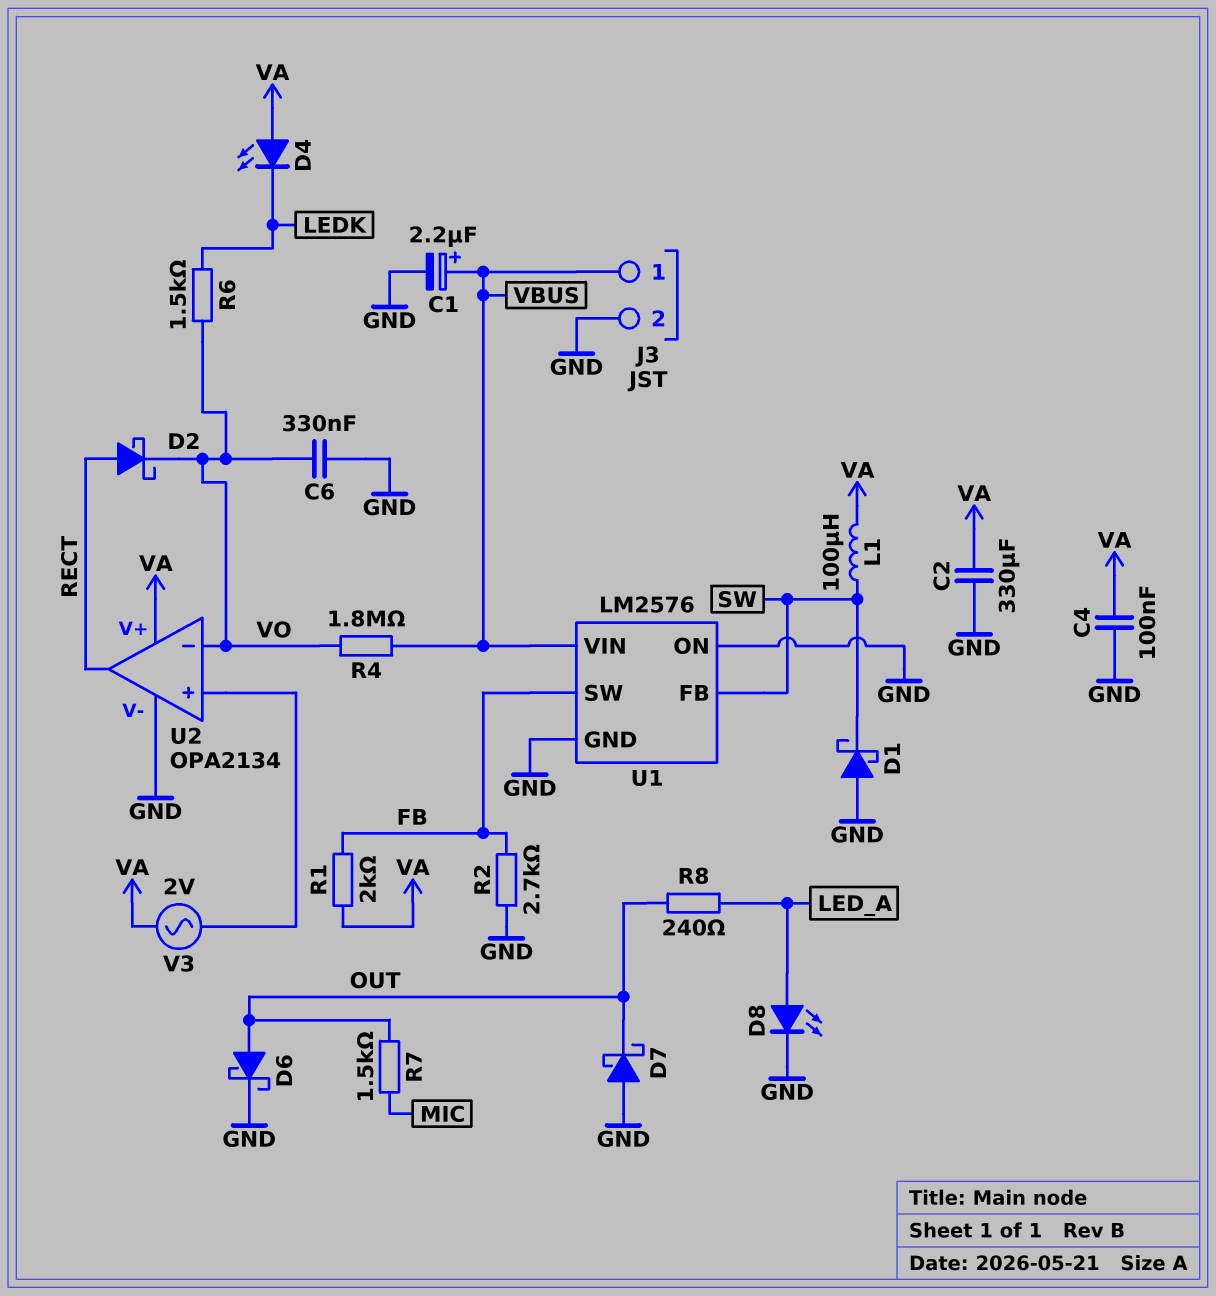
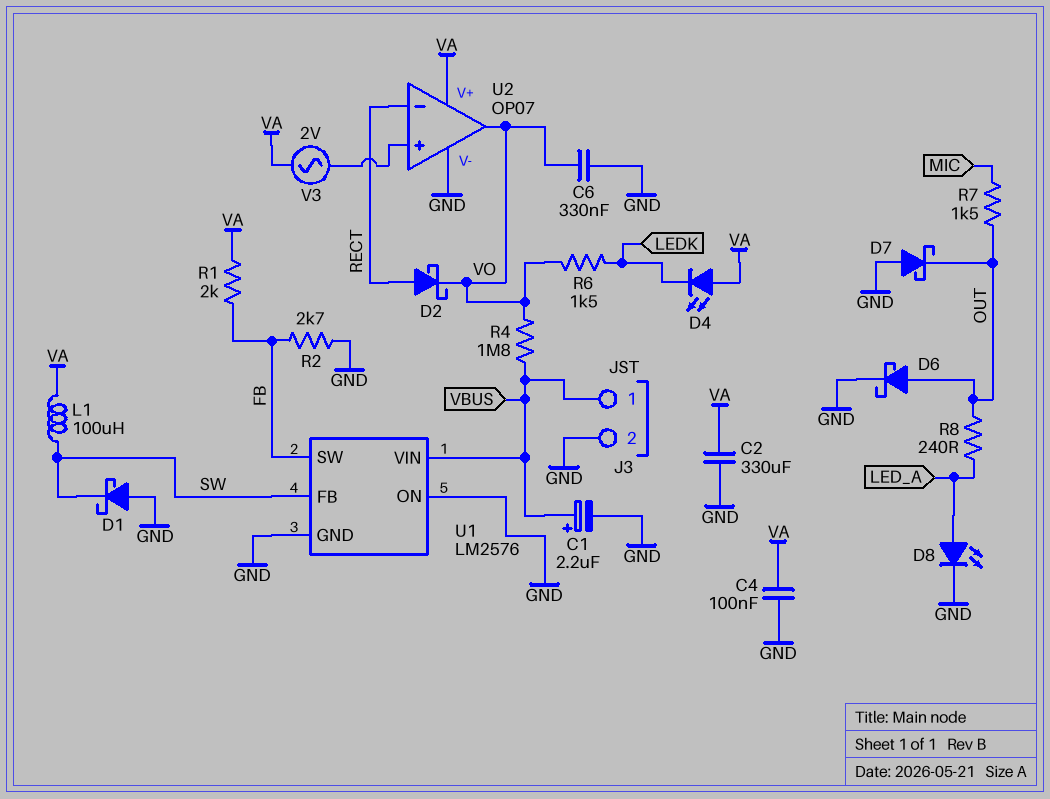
U2: OPA2134 -> OP07
U2 pin in-: VO -> RECT
U2 pin out: RECT -> VO

